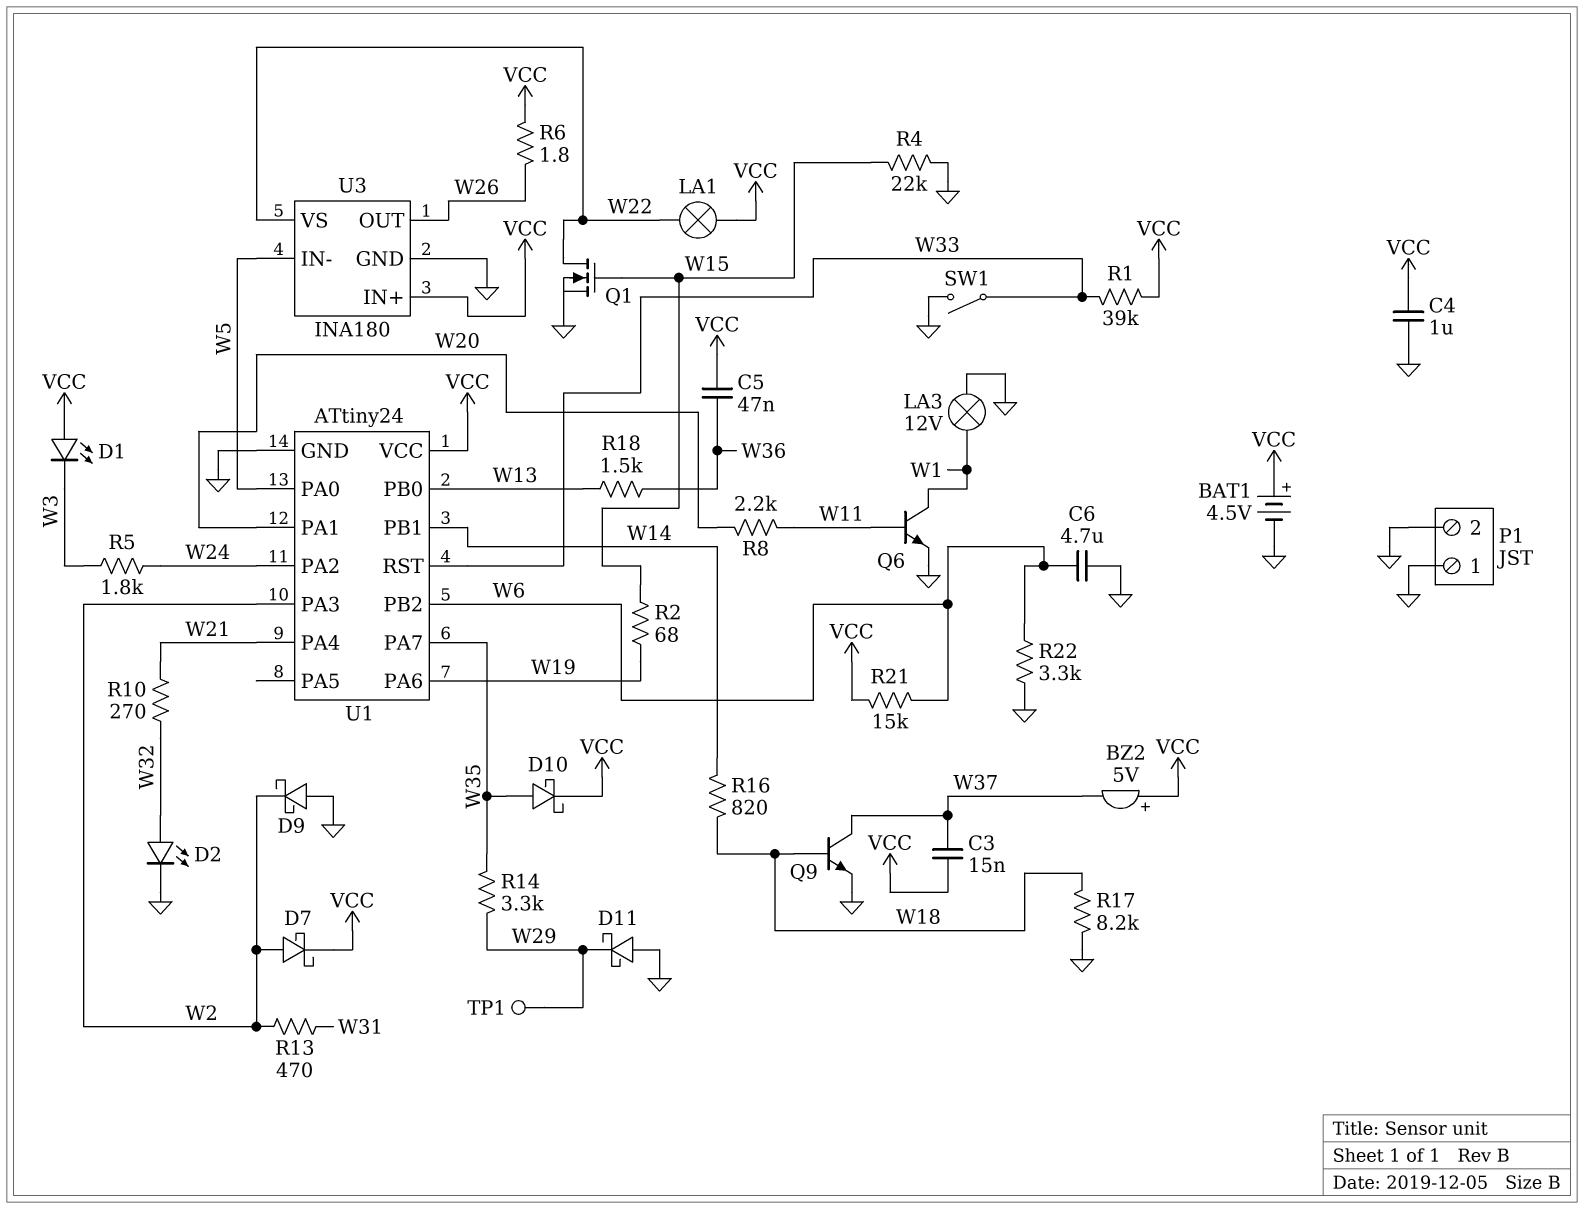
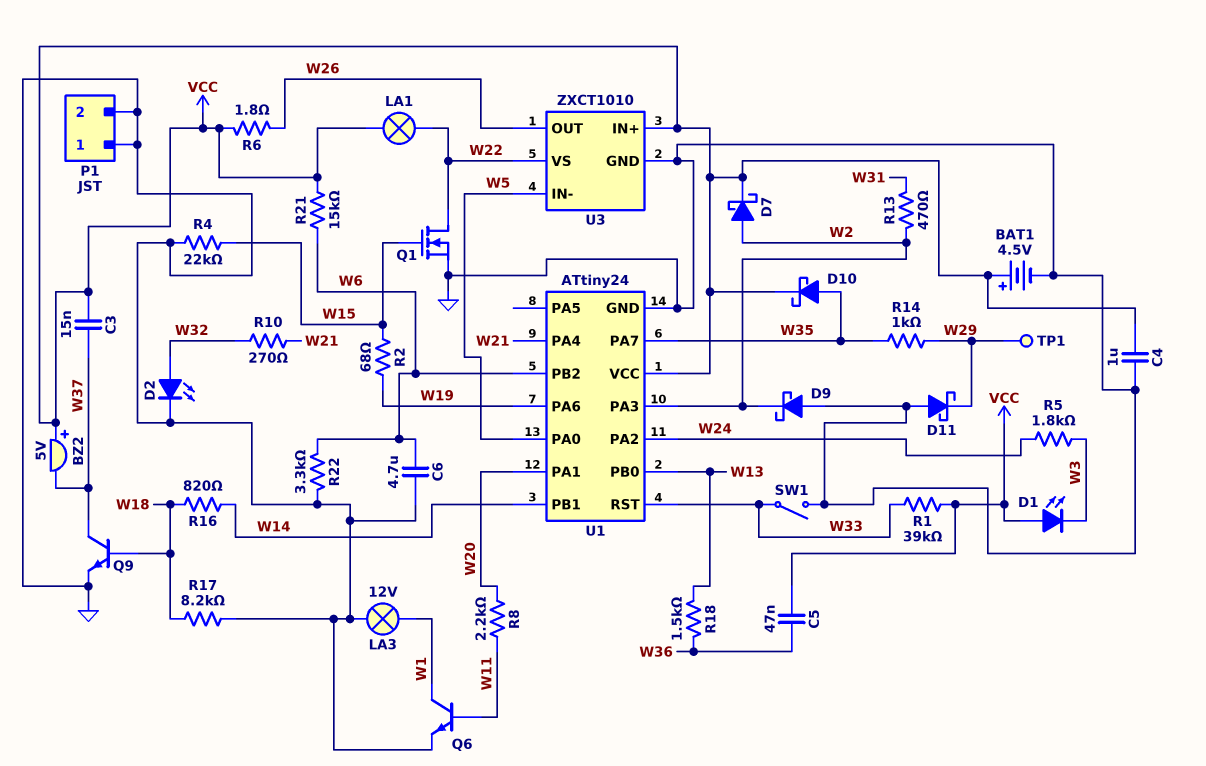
R14: 3.3k (W29, W35) -> 1k (W29, W35)
U3: INA180 -> ZXCT1010

